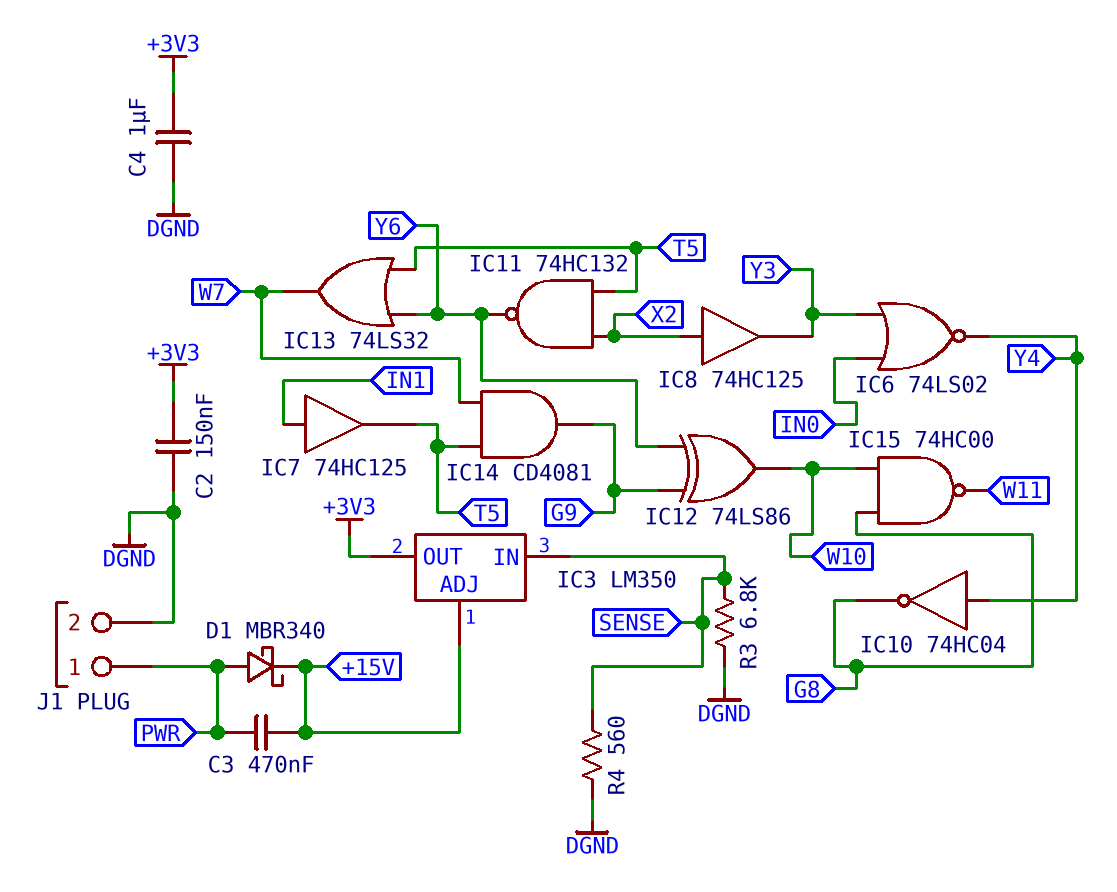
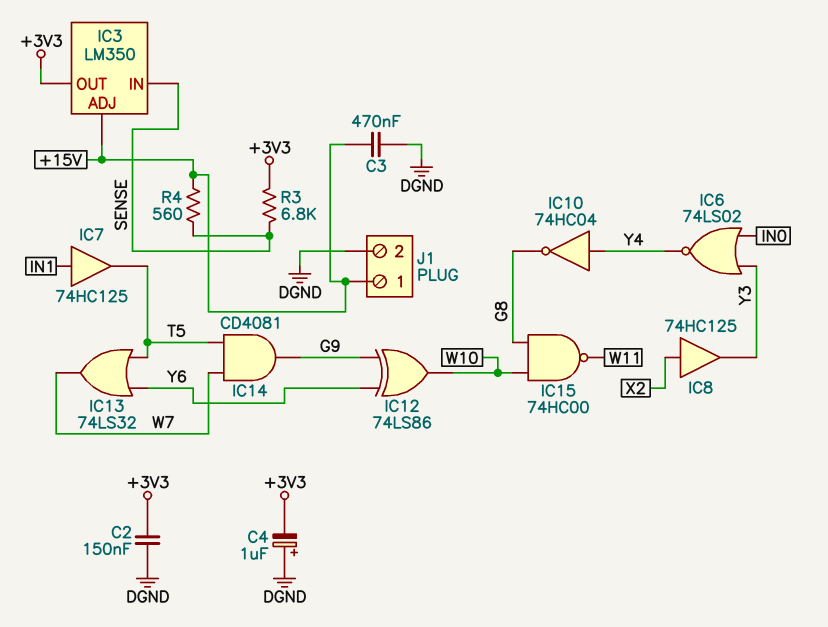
C3: 470nF (+15V, PWR) -> 470nF (+15V, DGND)
C4: 1uF (+3V3, DGND) -> 1uF (plus DGND, minus +3V3)
D1: schottky MBR340 (A PWR, K +15V) -> none
IC11: NAND 74HC132 (in T5, in X2, out Y6) -> none
J1 pin 1: PWR -> +15V
R3: 6.8k (DGND, SENSE) -> 6.8k (+3V3, SENSE)
R4: 560 (DGND, SENSE) -> 560 (+15V, SENSE)

